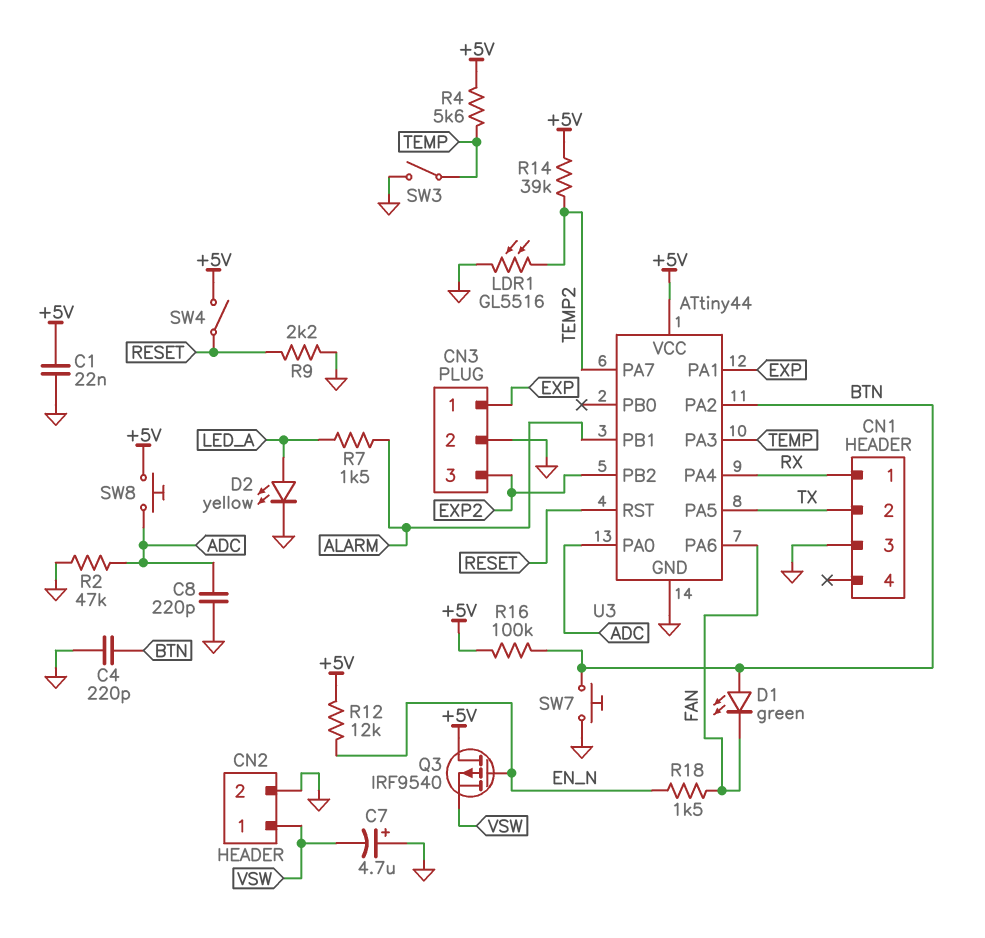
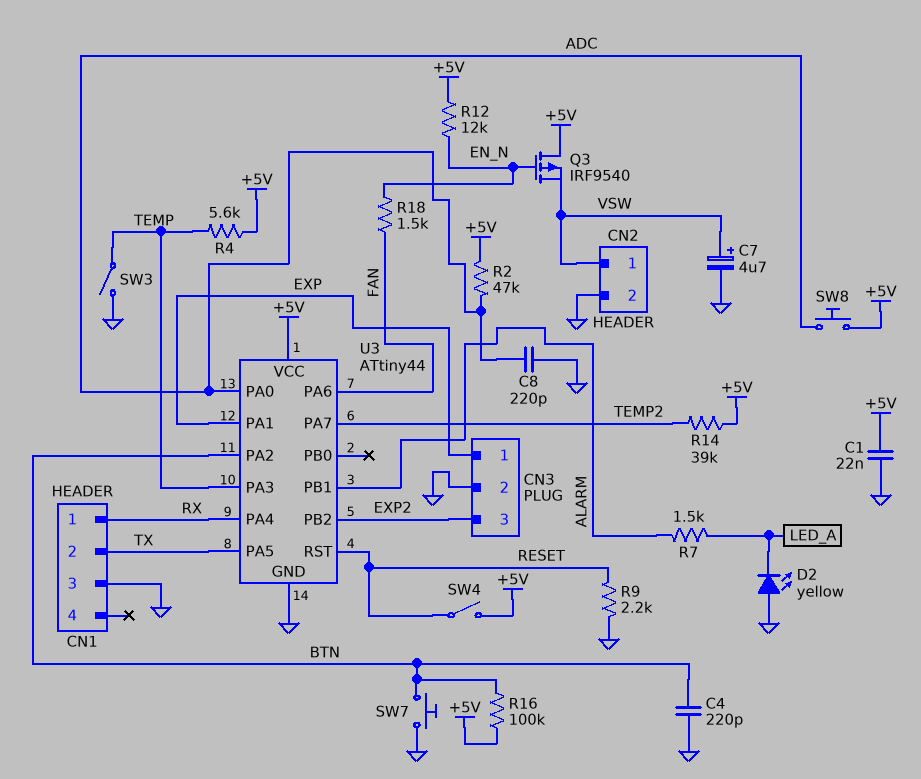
C7: 4.7uF (plus GND, minus VSW) -> 4.7uF (plus VSW, minus GND)
D1: LED green (A BTN, K FAN) -> none
D2: LED yellow (A LED_A, K GND) -> LED yellow (A GND, K LED_A)
LDR1: GL5516 (GND, TEMP2) -> none
R2: 47k (ADC, GND) -> 47k (+5V, ADC)

